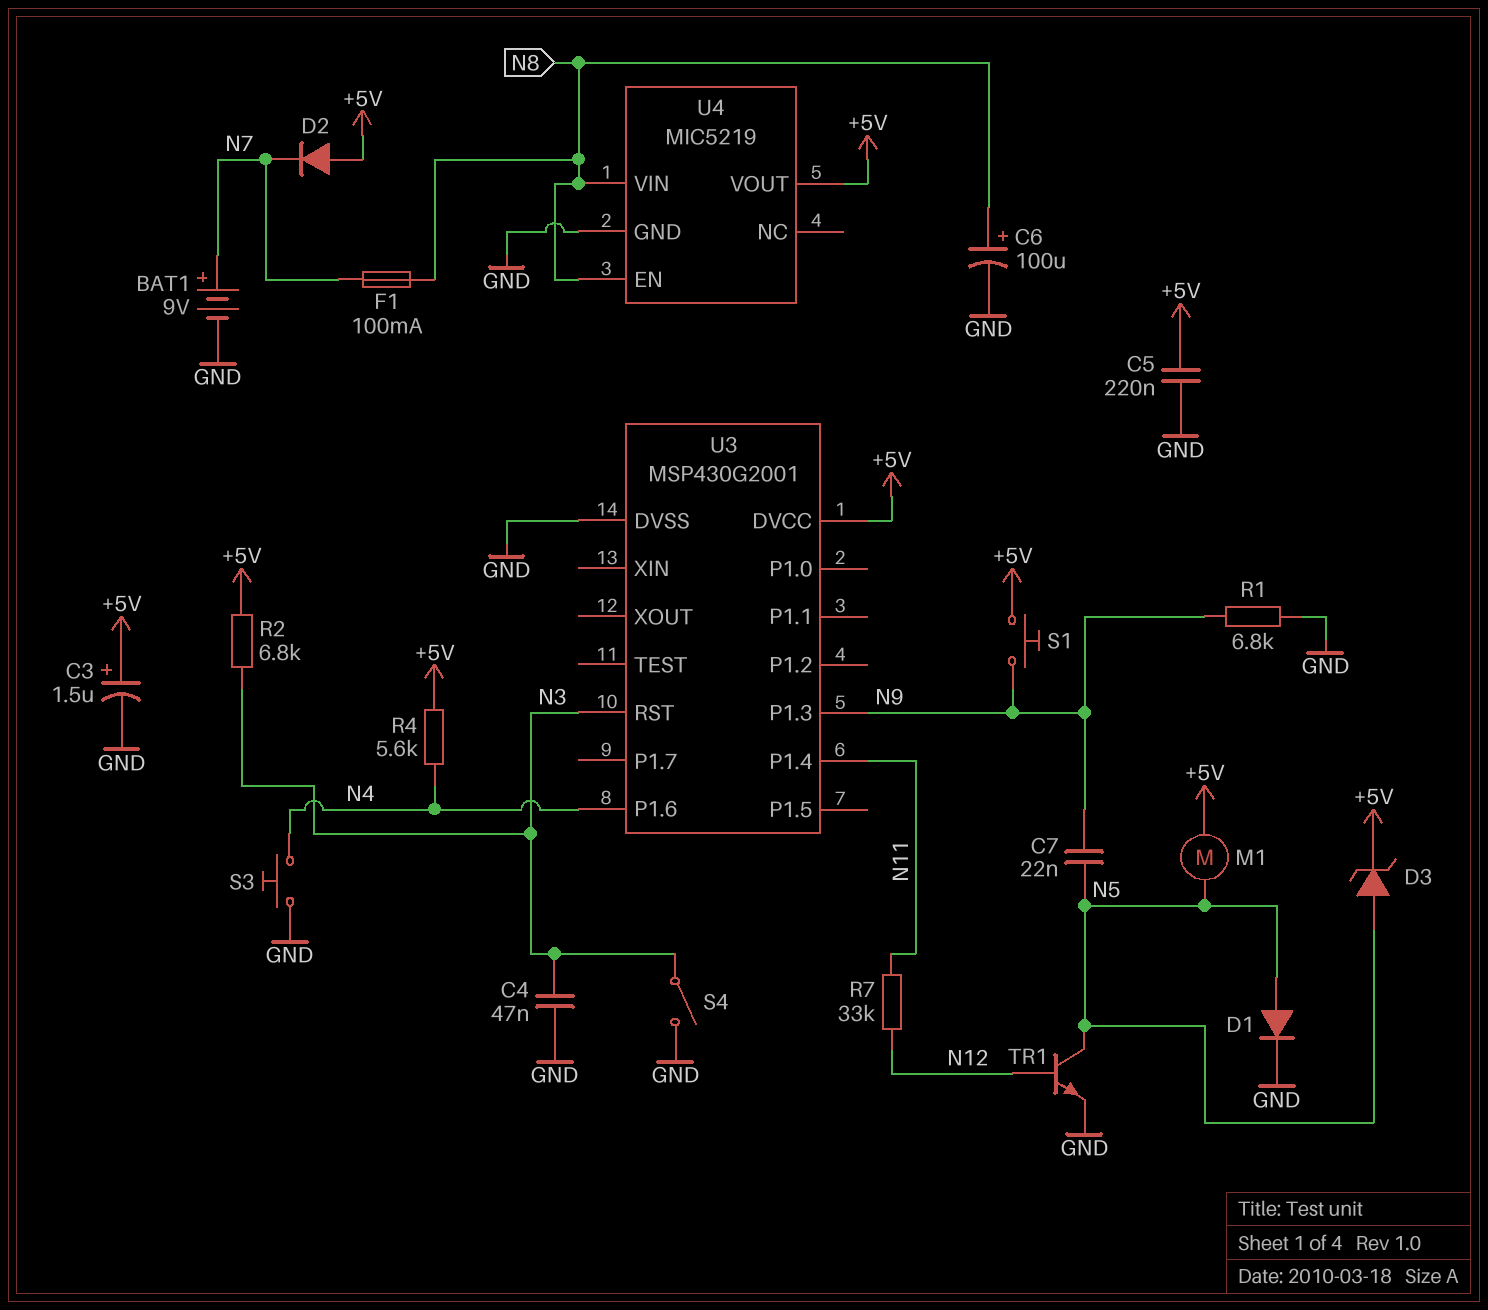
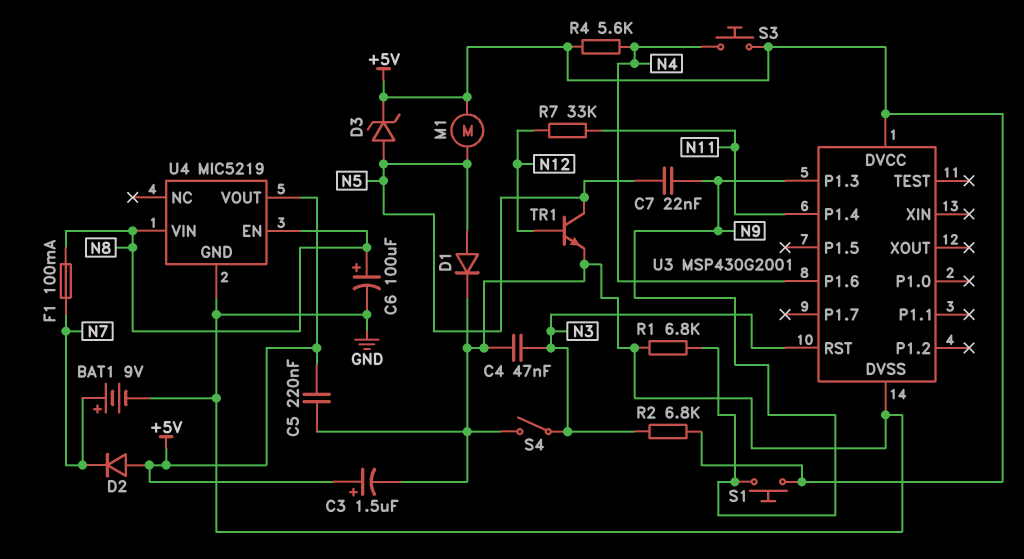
S3: button (GND, N4) -> button (+5V, N4)

